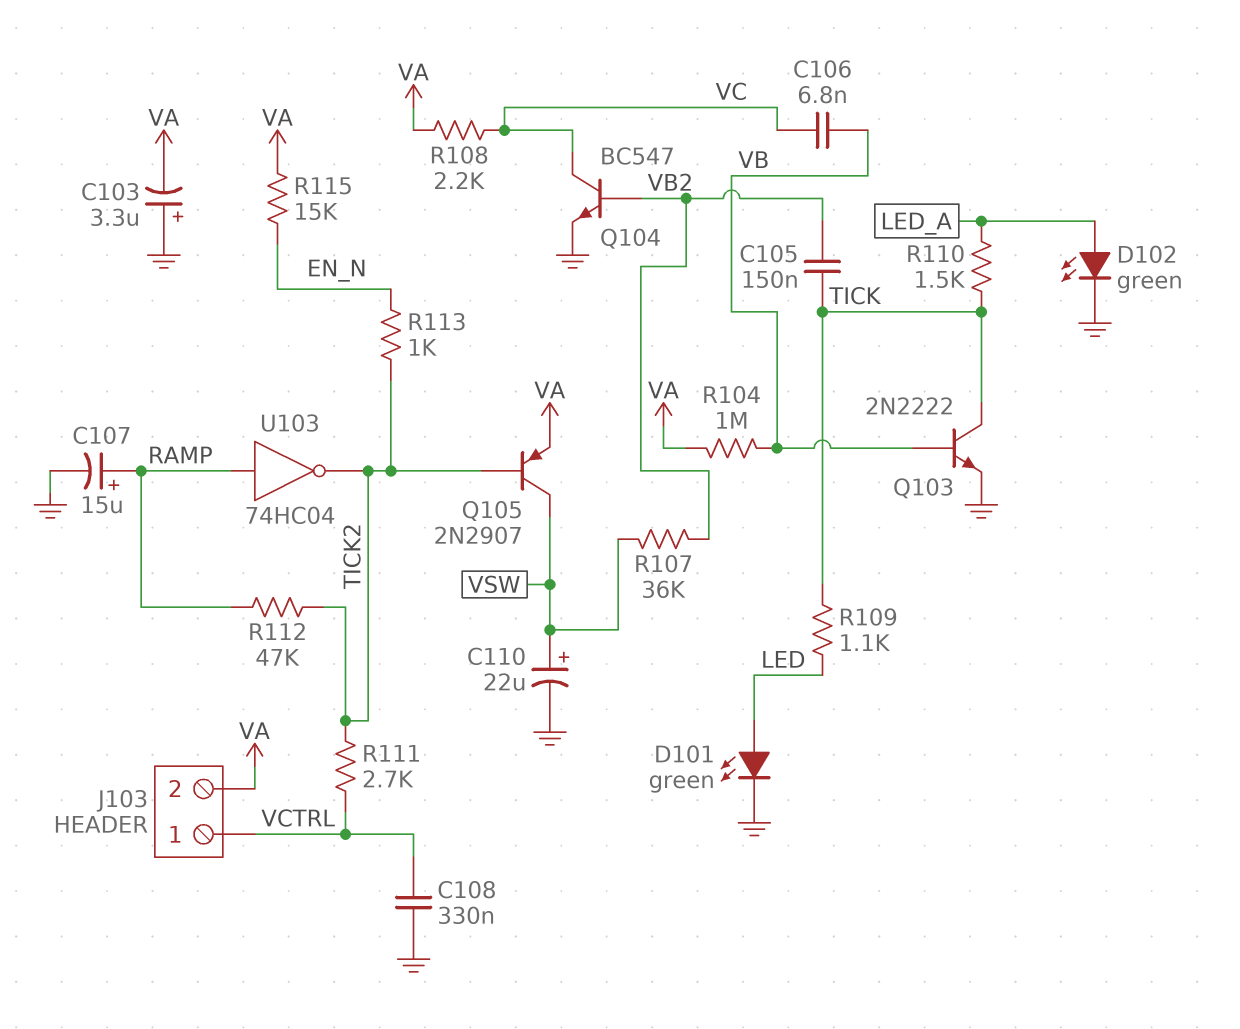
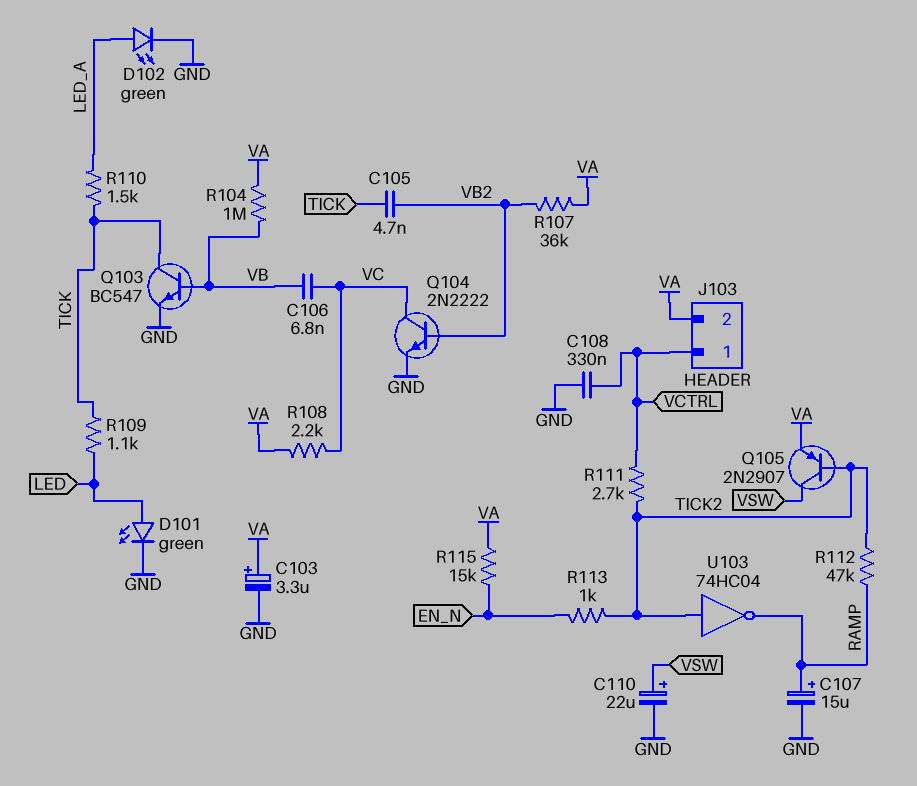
C103: 3.3uF (plus GND, minus VA) -> 3.3uF (plus VA, minus GND)
C105: 150nF (TICK, VB2) -> 4.7nF (TICK, VB2)
Q103: NPN 2N2222 (B VB, C TICK, E GND) -> NPN BC547 (B VB, C TICK, E GND)
Q104: NPN BC547 (B VB2, C VC, E GND) -> NPN 2N2222 (B VB2, C VC, E GND)
R107: 36k (VB2, VSW) -> 36k (VA, VB2)
U103: NOT 74HC04 (in RAMP, out TICK2) -> NOT 74HC04 (in TICK2, out RAMP)

